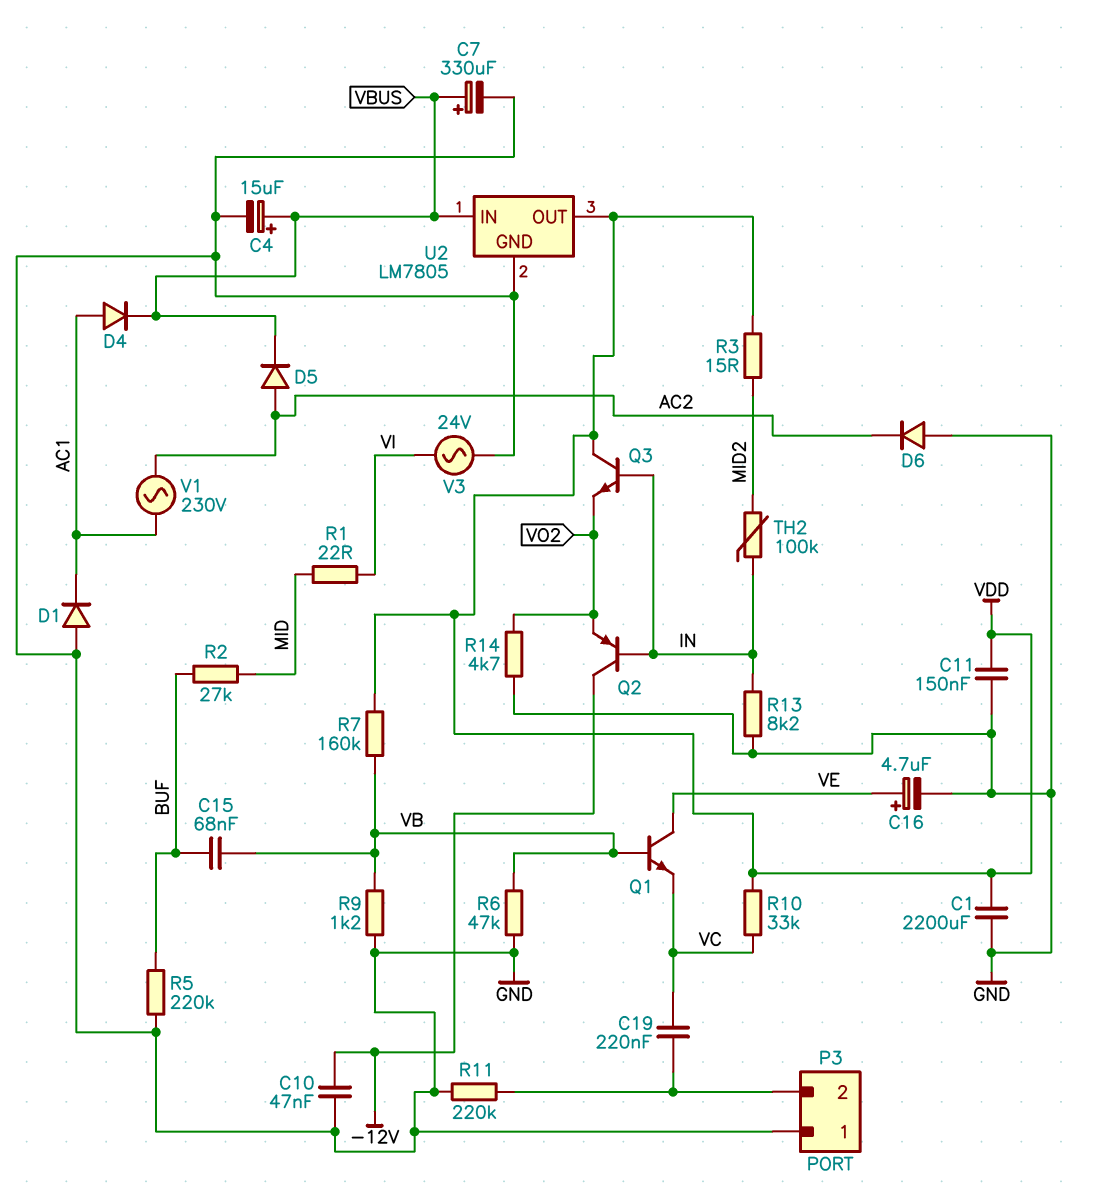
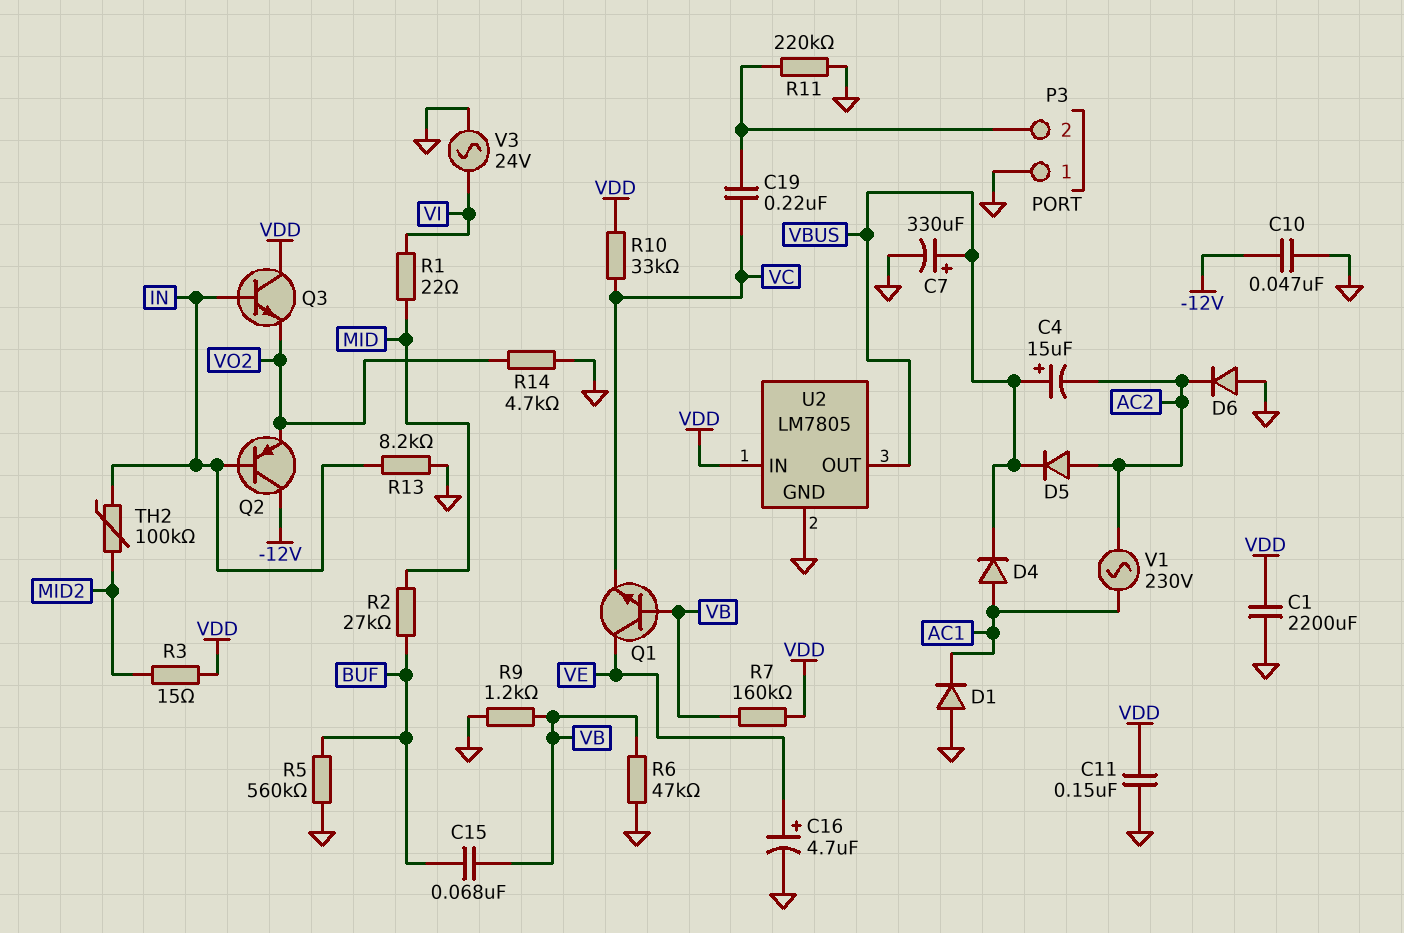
C4: 15uF (plus VBUS, minus GND) -> 15uF (plus VBUS, minus AC2)
R5: 220k (BUF, GND) -> 560k (BUF, GND)
U2 pin IN: VBUS -> VDD
U2 pin OUT: VDD -> VBUS

